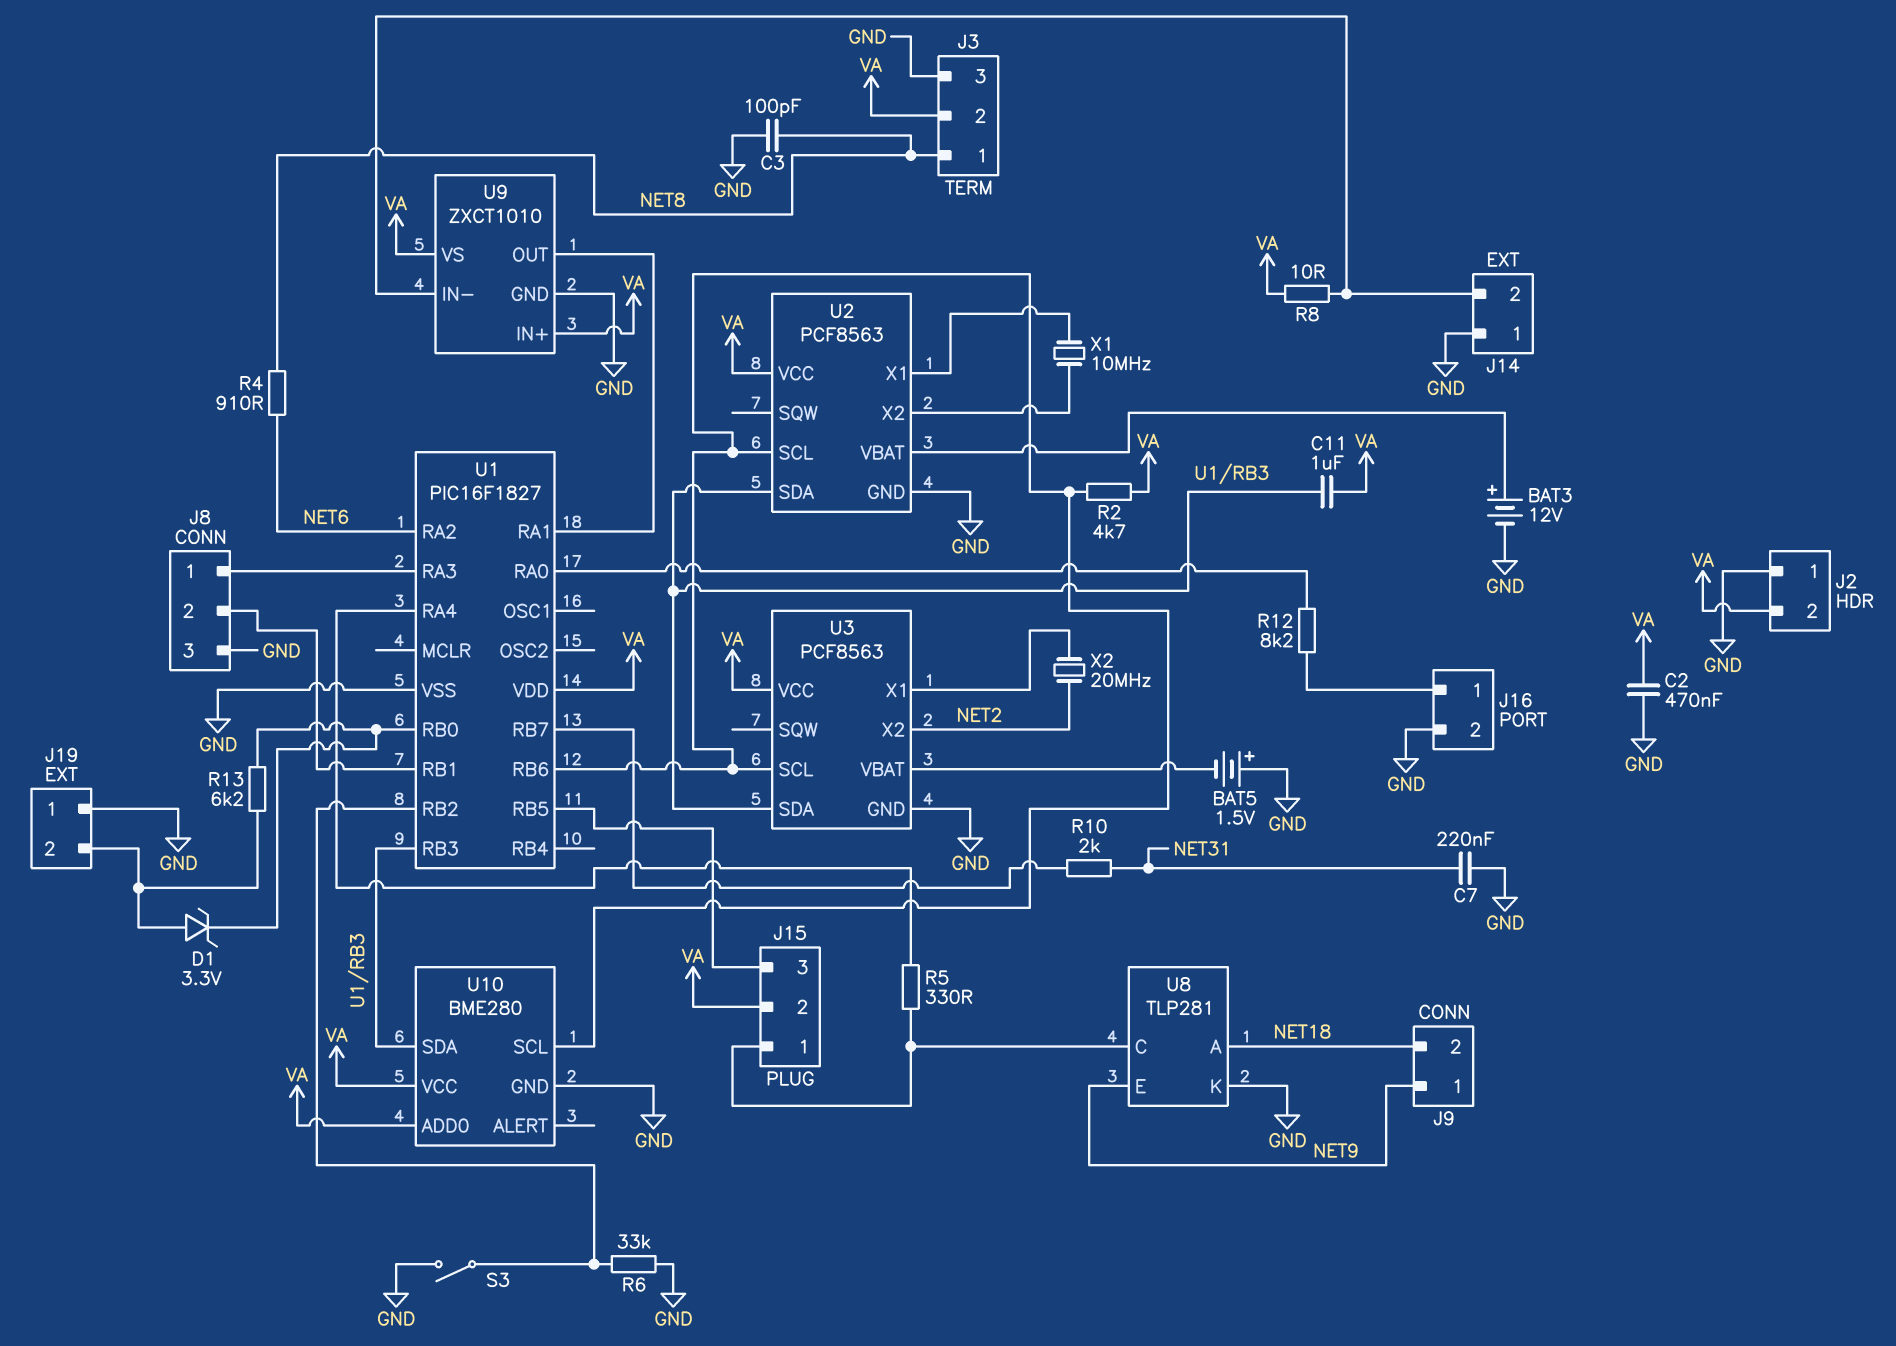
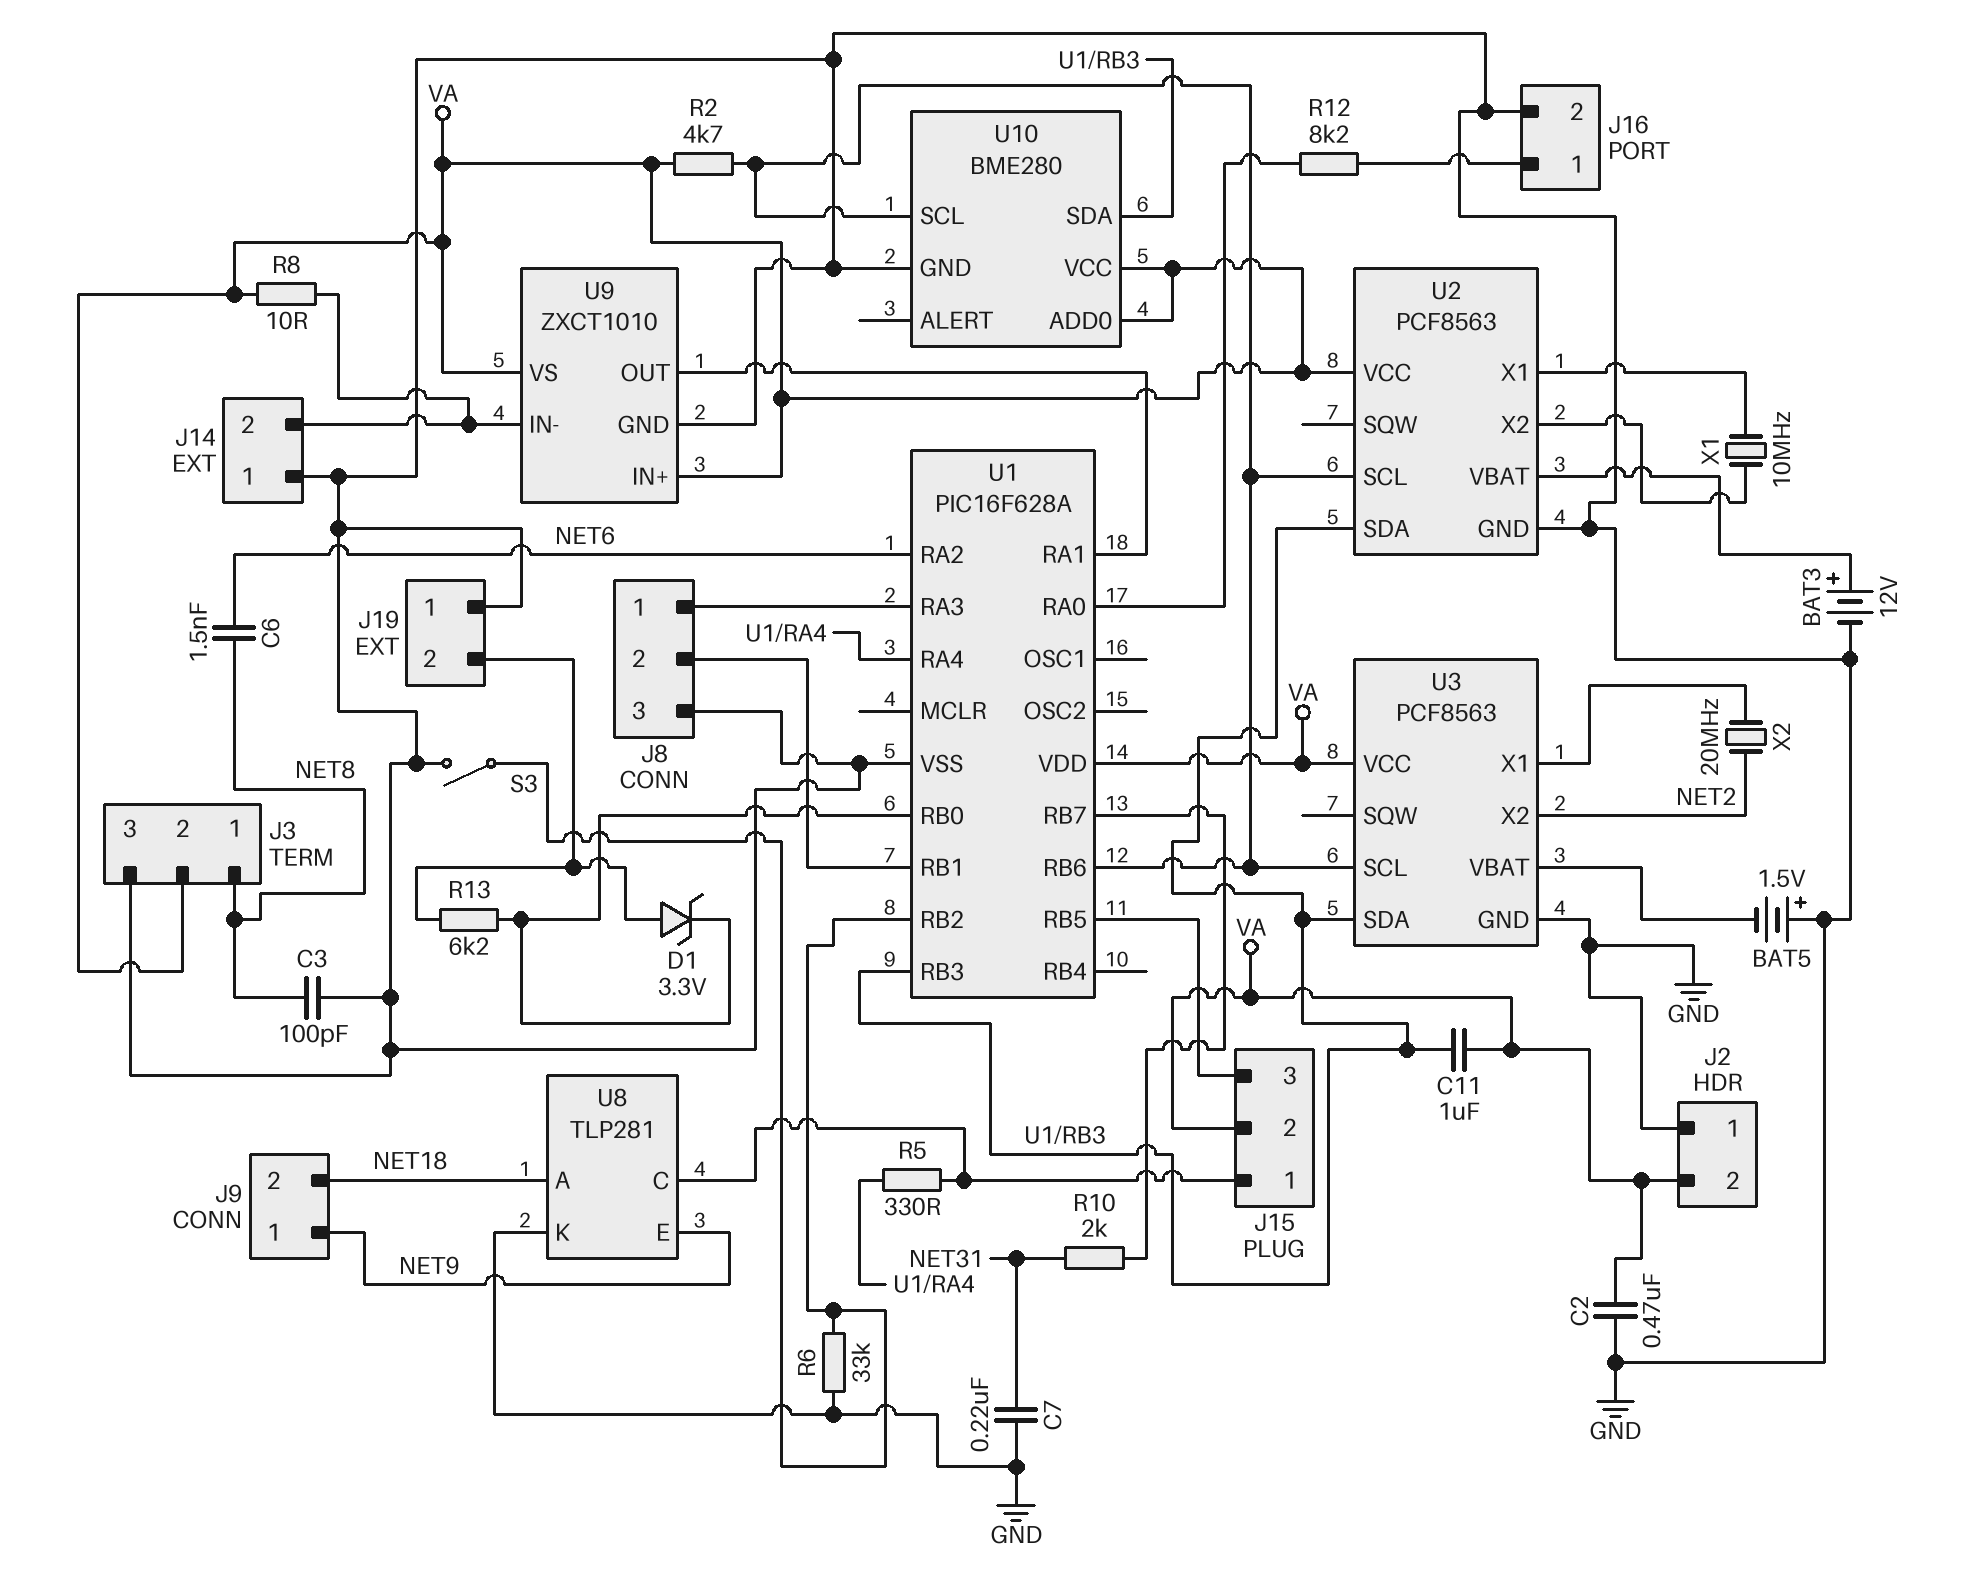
C6: none -> 1.5nF (NET6, NET8)
R4: 910 (NET6, NET8) -> none
U1: PIC16F1827 -> PIC16F628A

